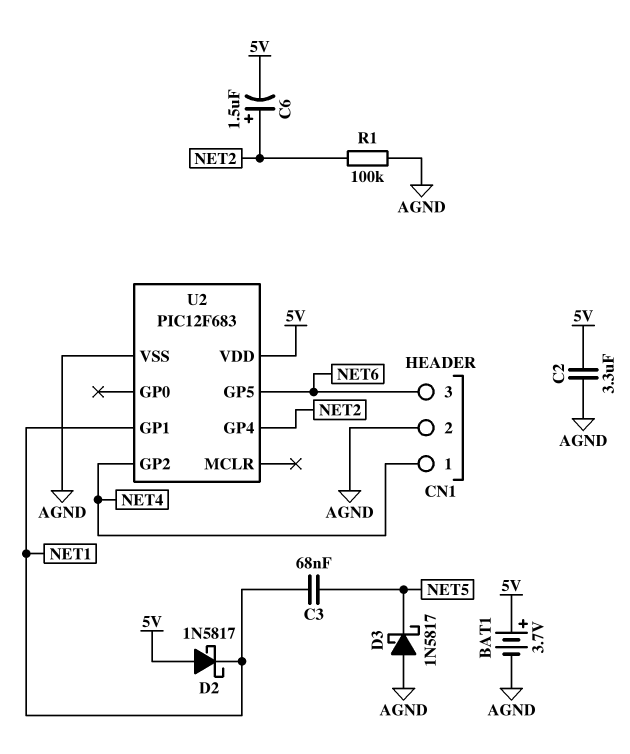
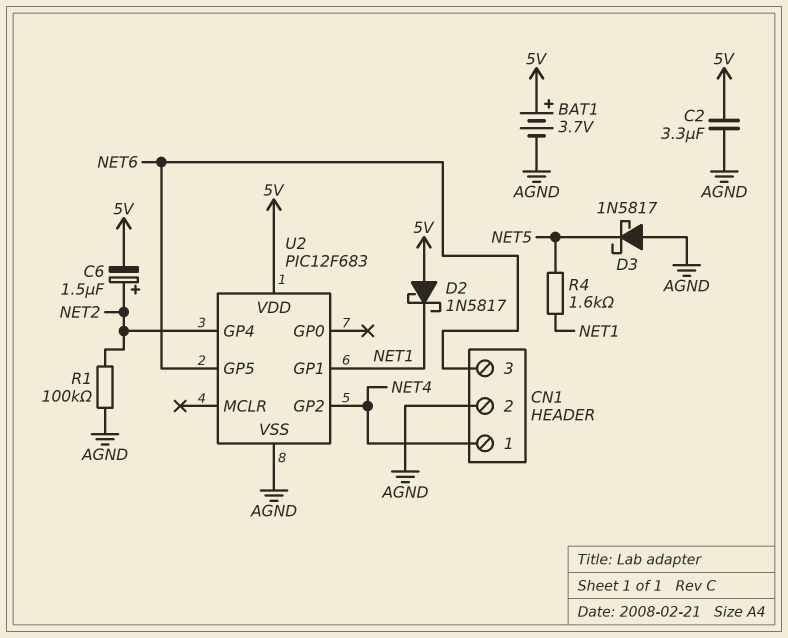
C3: 68nF (NET1, NET5) -> none
R4: none -> 1.6k (NET1, NET5)

